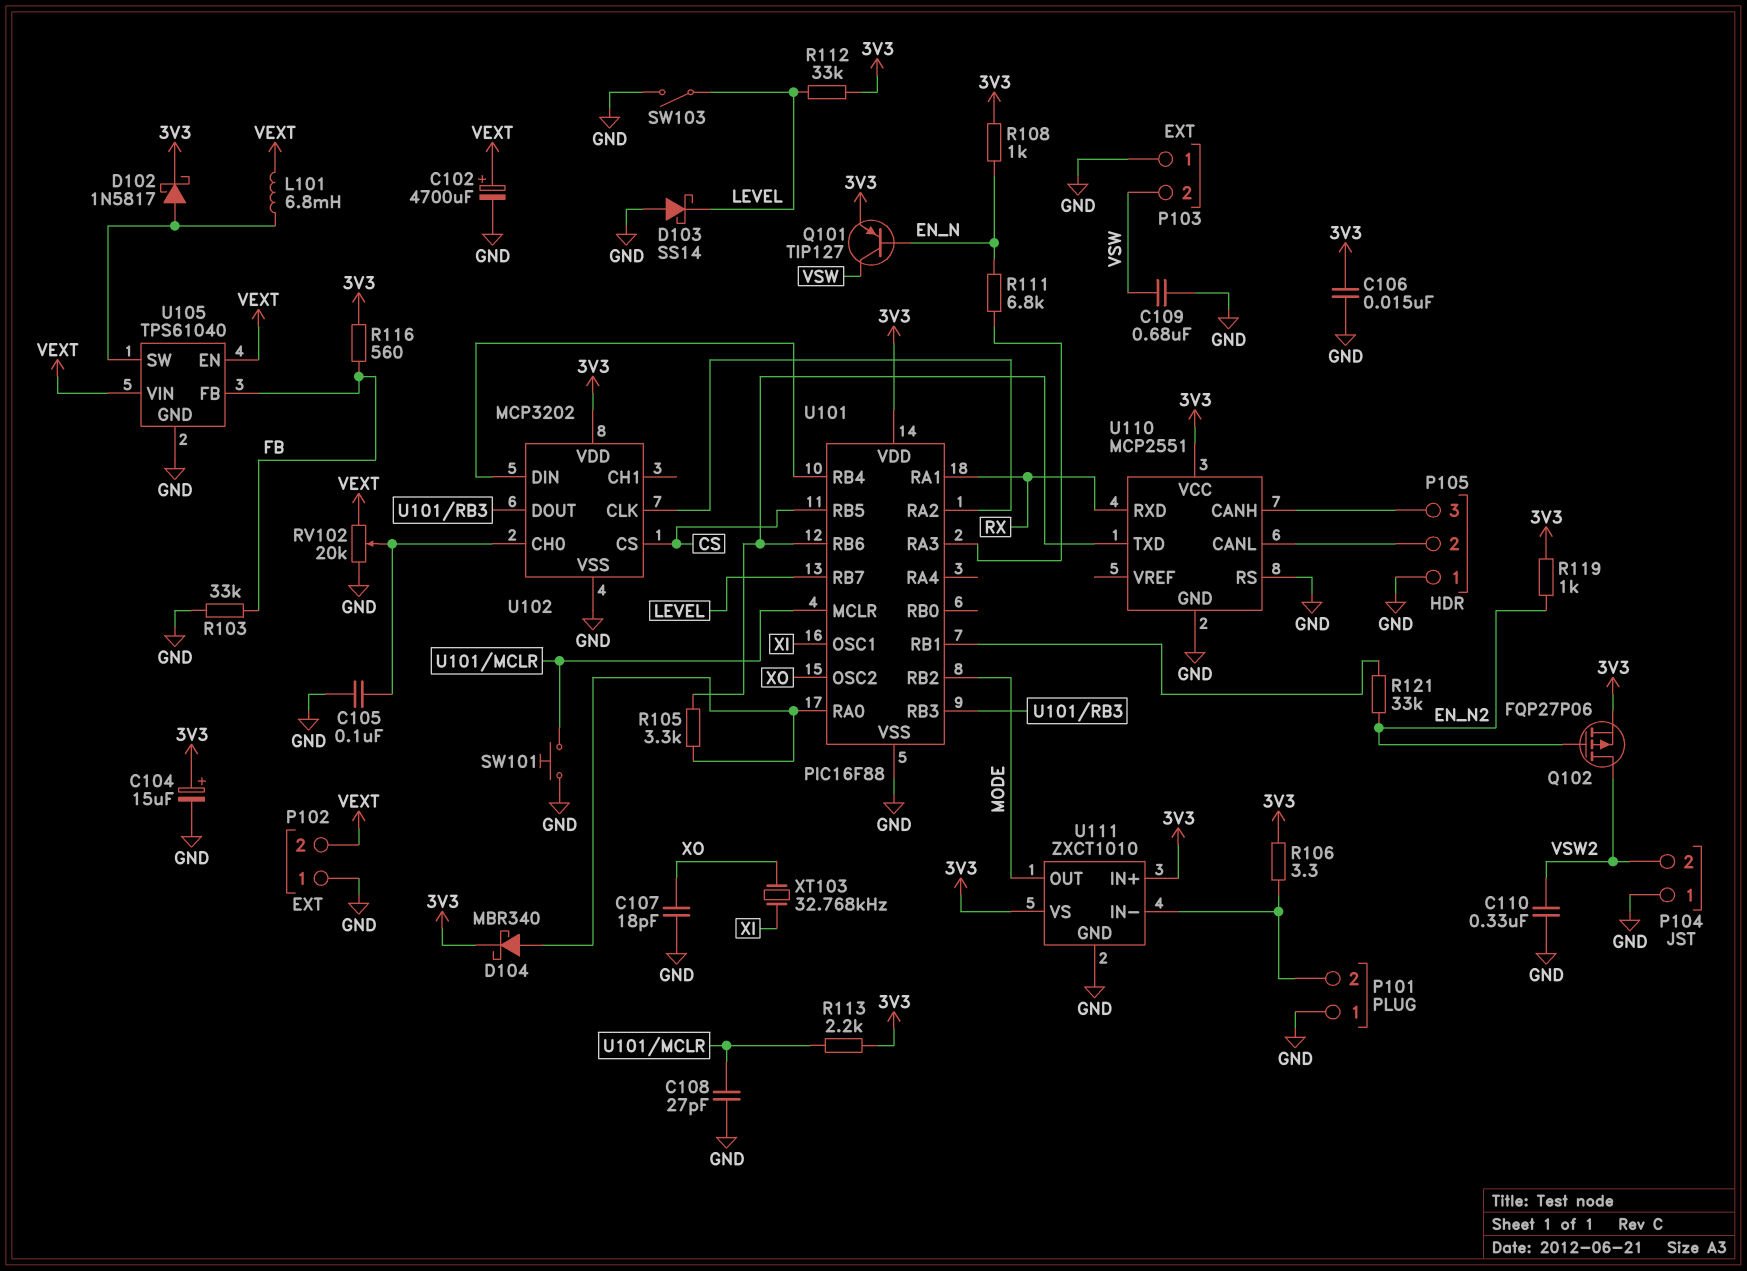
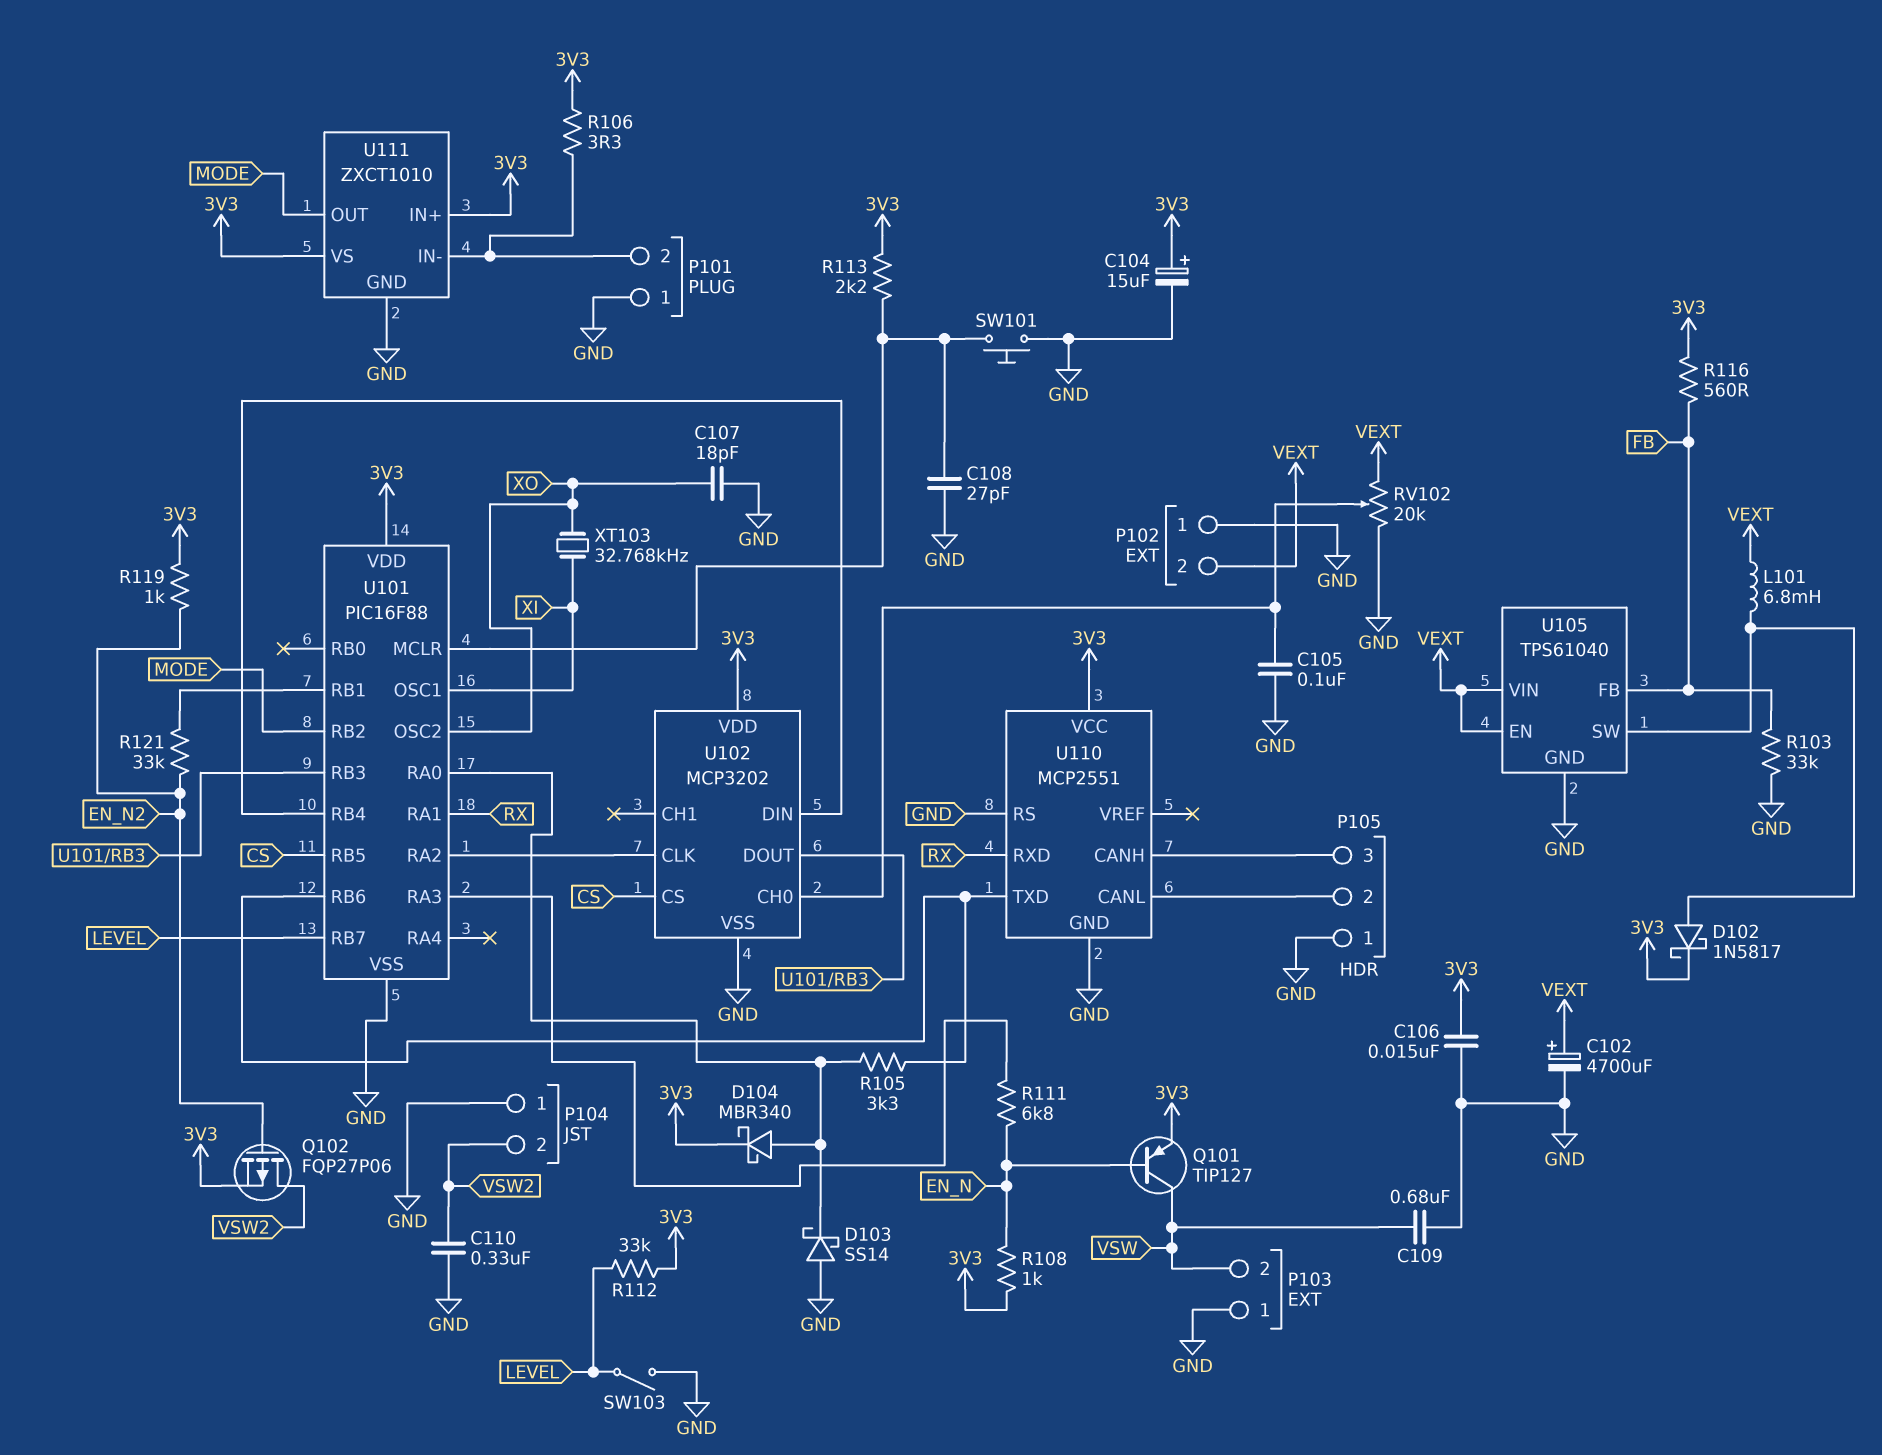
D103: schottky SS14 (A GND, K LEVEL) -> schottky SS14 (A GND, K U101/RA0)

